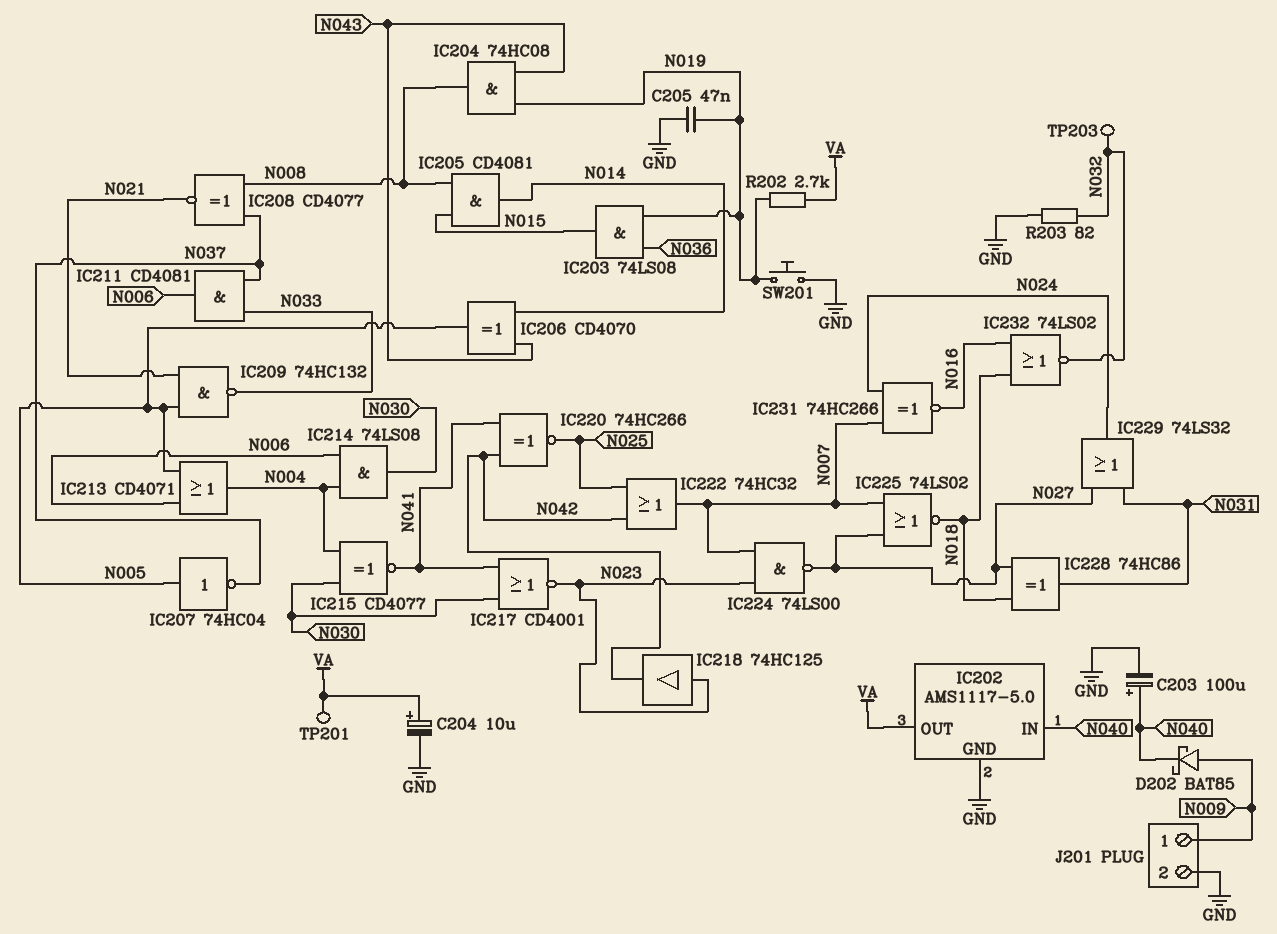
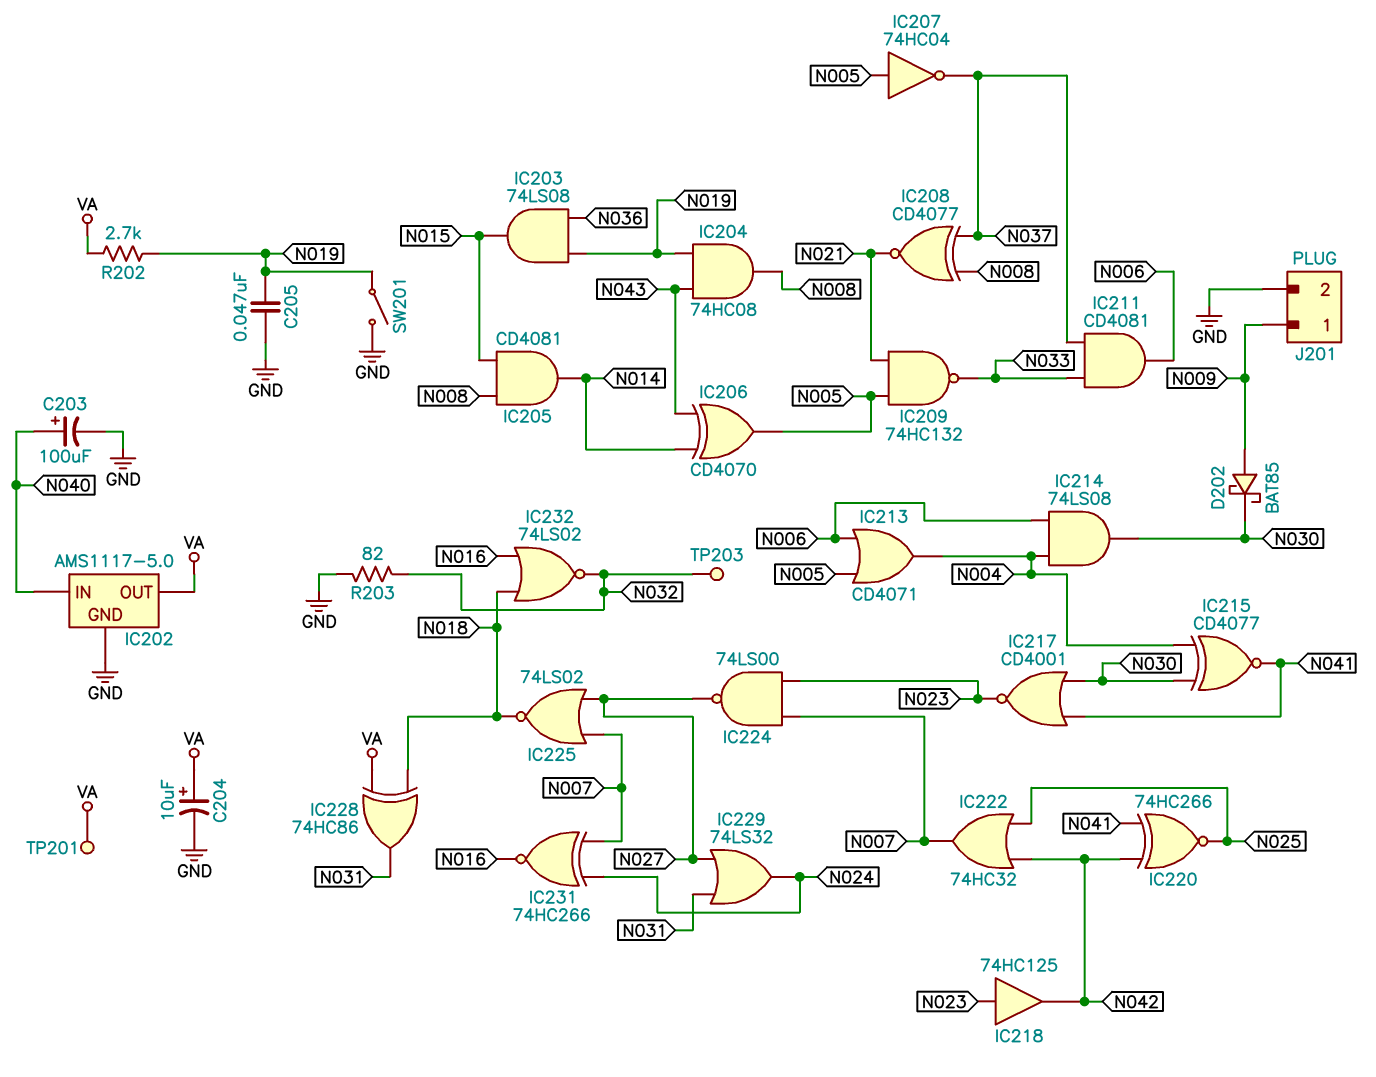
D202: schottky BAT85 (A N009, K N040) -> schottky BAT85 (A N009, K N030)
IC228: XOR 74HC86 (in N018, in N027, out N031) -> XOR 74HC86 (in N018, in VA, out N031)
SW201: button (GND, N019) -> switch (GND, N019)

